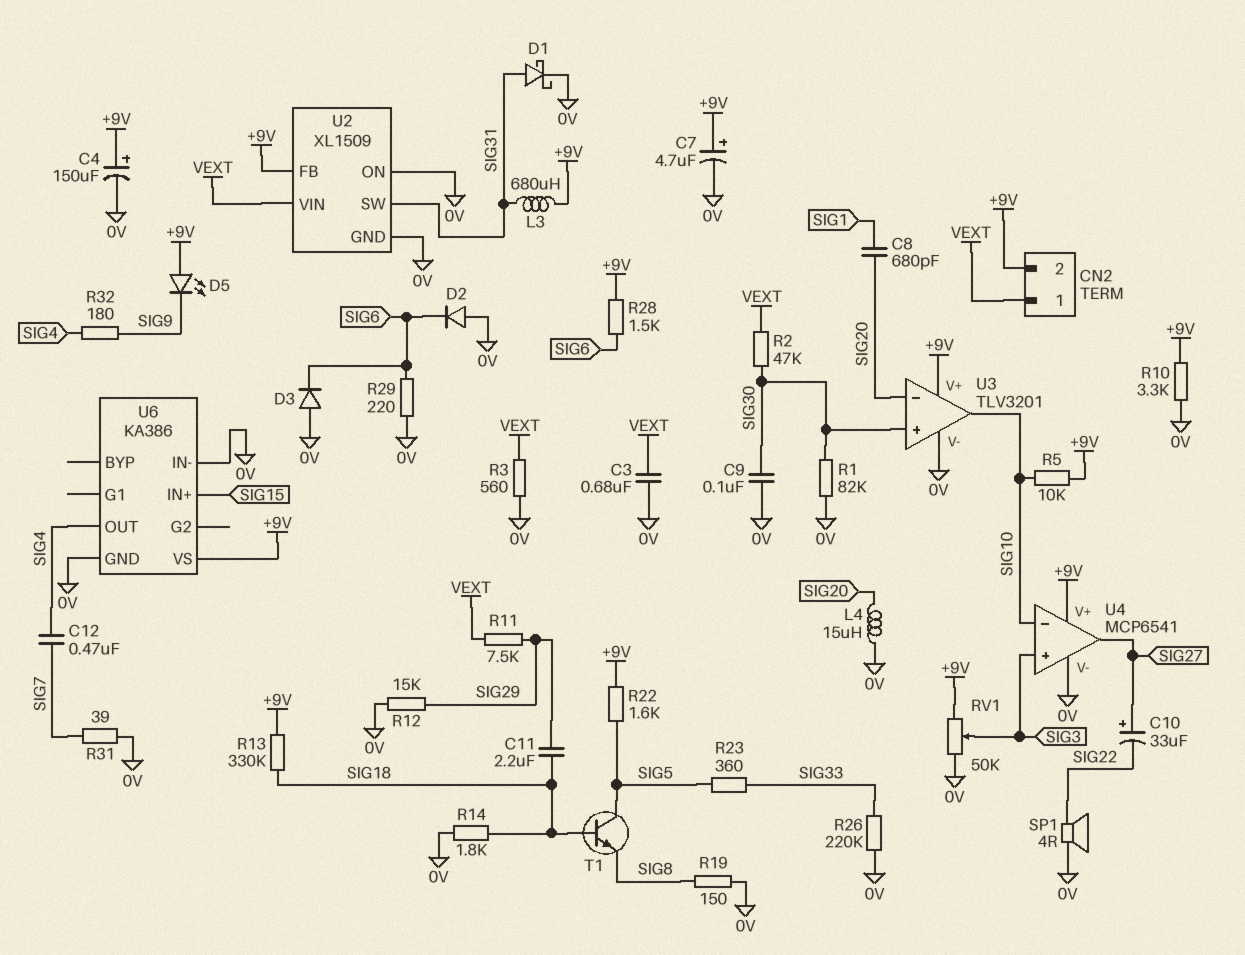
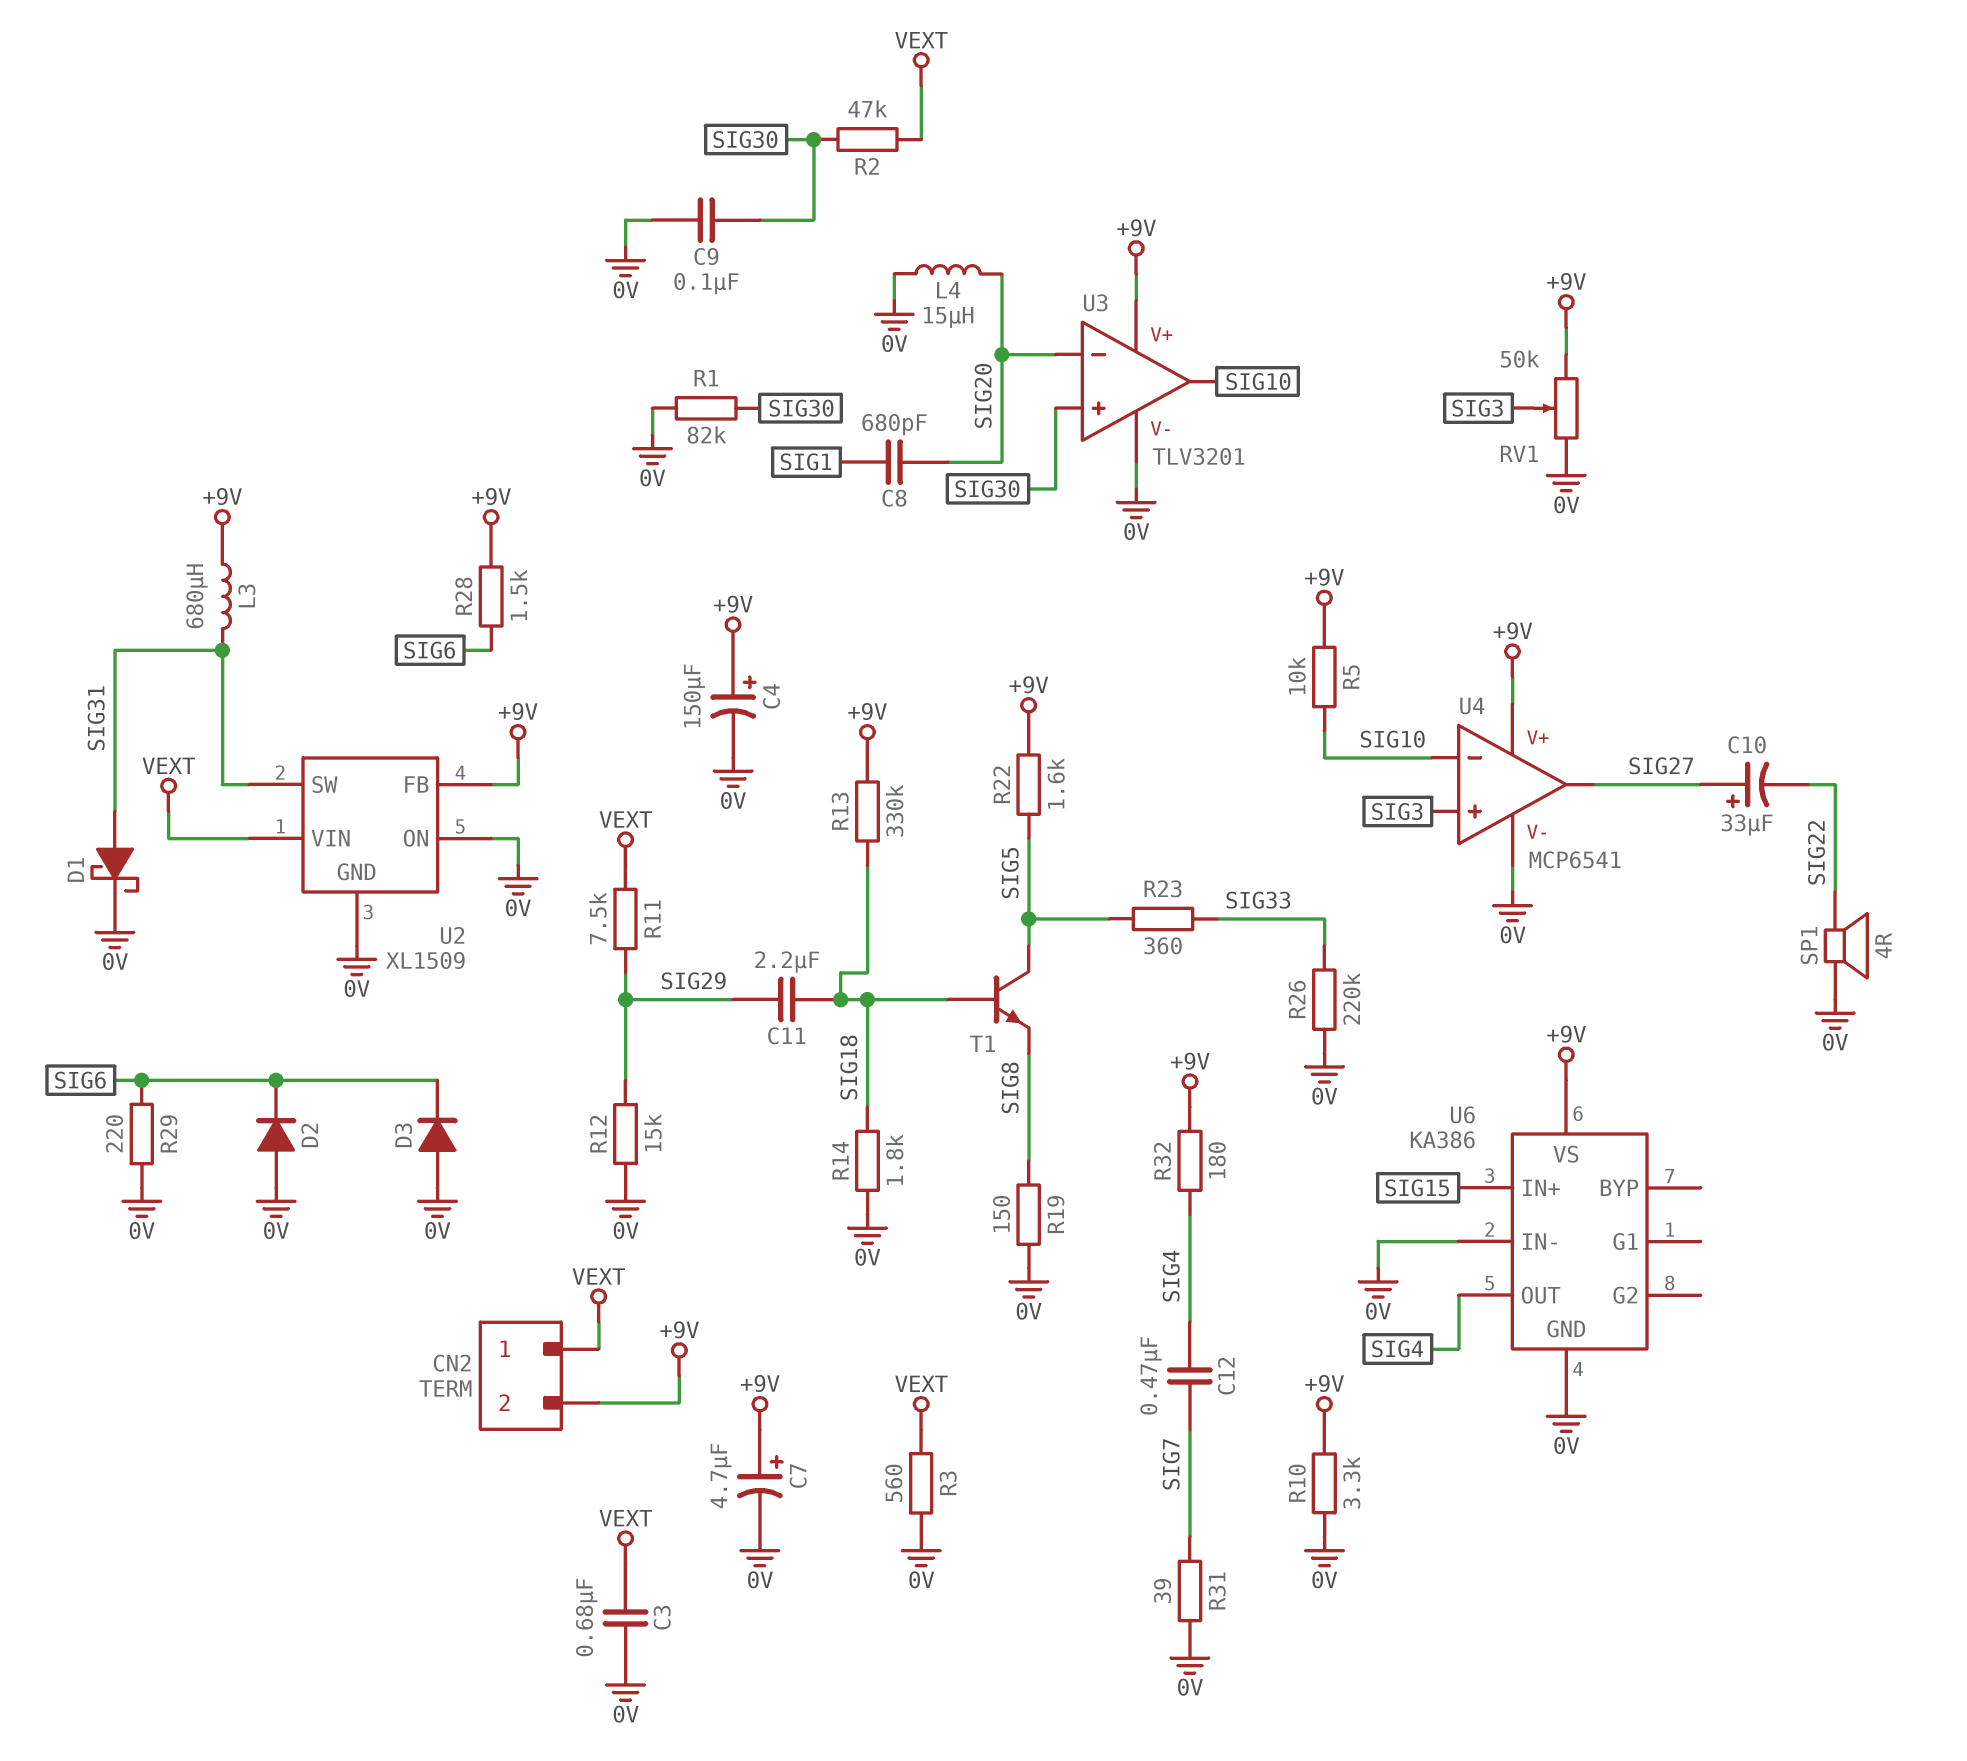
D5: LED (A +9V, K SIG9) -> none
R32: 180 (SIG4, SIG9) -> 180 (+9V, SIG4)

